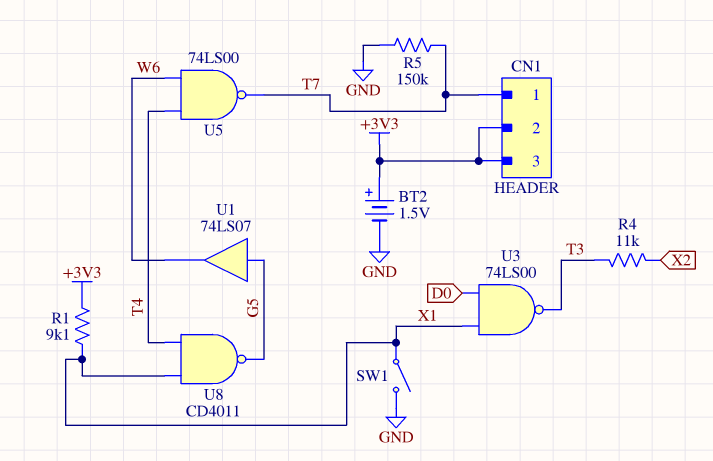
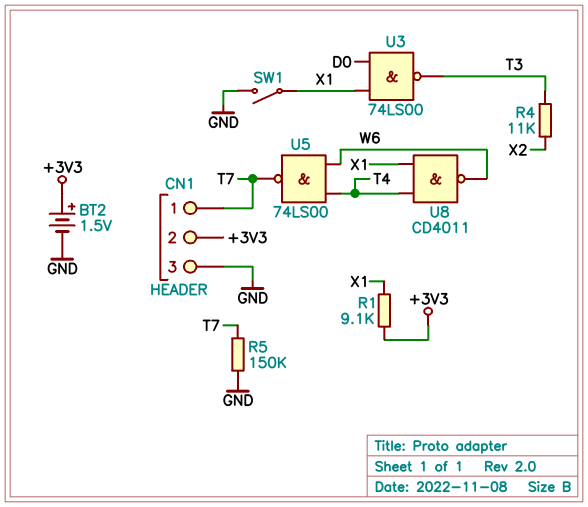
CN1 pin 3: +3V3 -> GND
U1: buffer 74LS07 (in G5, out W6) -> none
U8: NAND CD4011 (in T4, in X1, out G5) -> NAND CD4011 (in T4, in X1, out W6)

